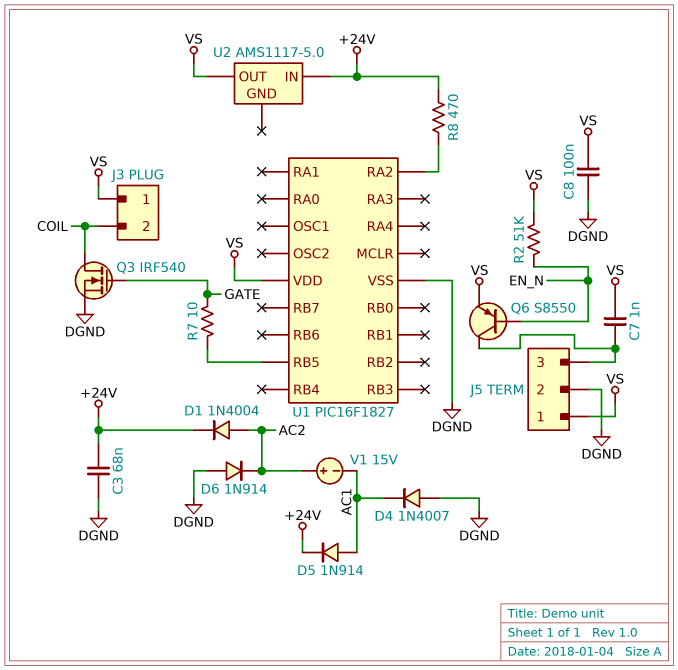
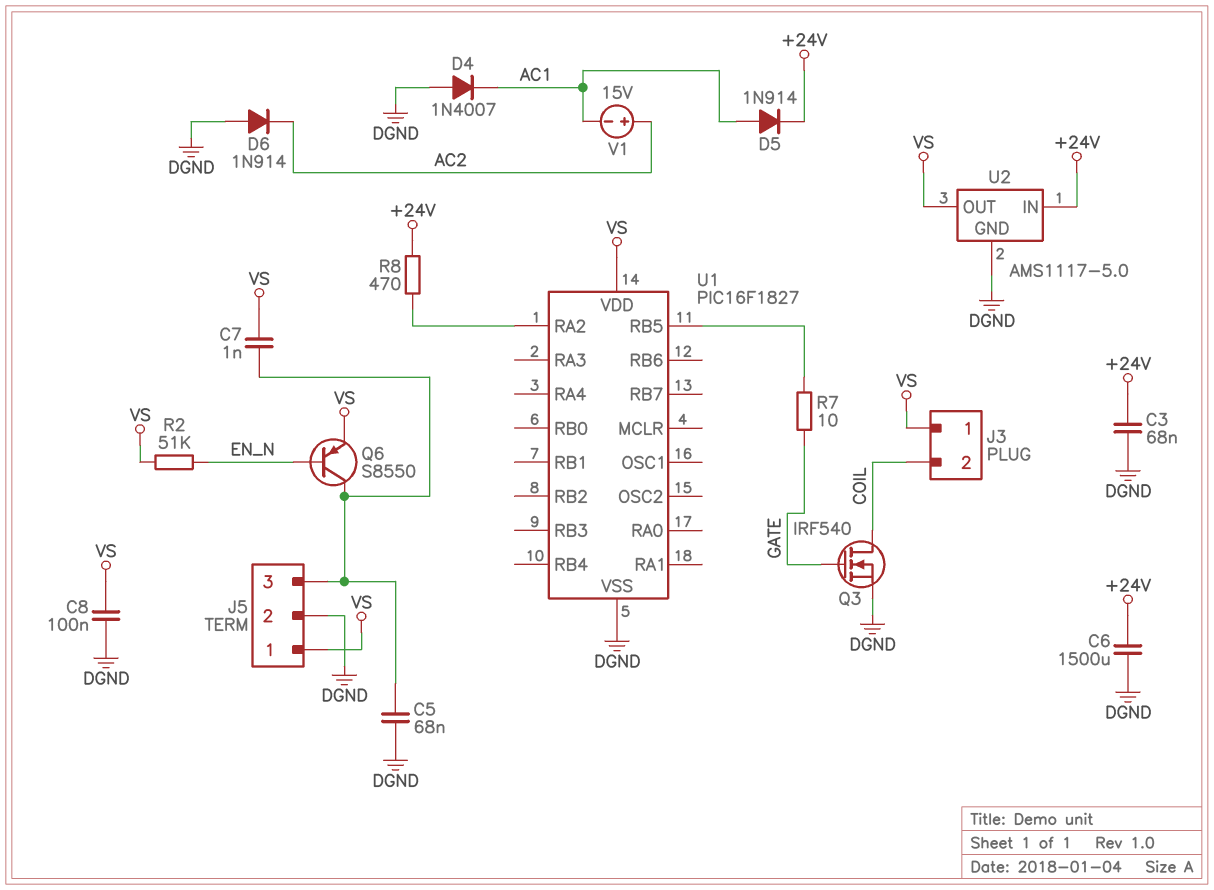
C5: none -> 68nF (DGND, J5/3)
C6: none -> 1500uF (+24V, DGND)
D1: diode 1N4004 (A AC2, K +24V) -> none
U2 pin GND: none -> DGND

